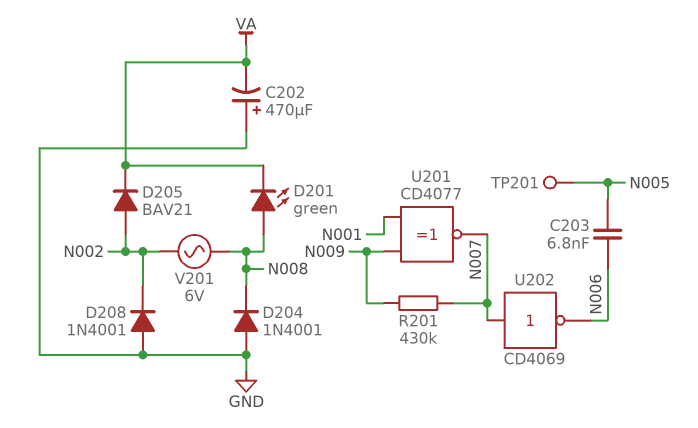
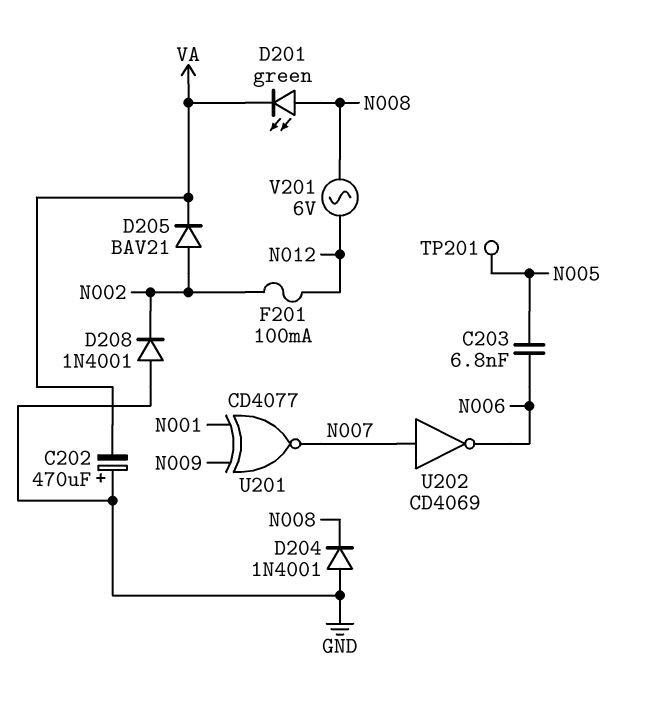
F201: none -> 100mA (N002, N012)
R201: 430k (N007, N009) -> none
V201: AC 6V (N002, N008) -> AC 6V (N008, N012)

